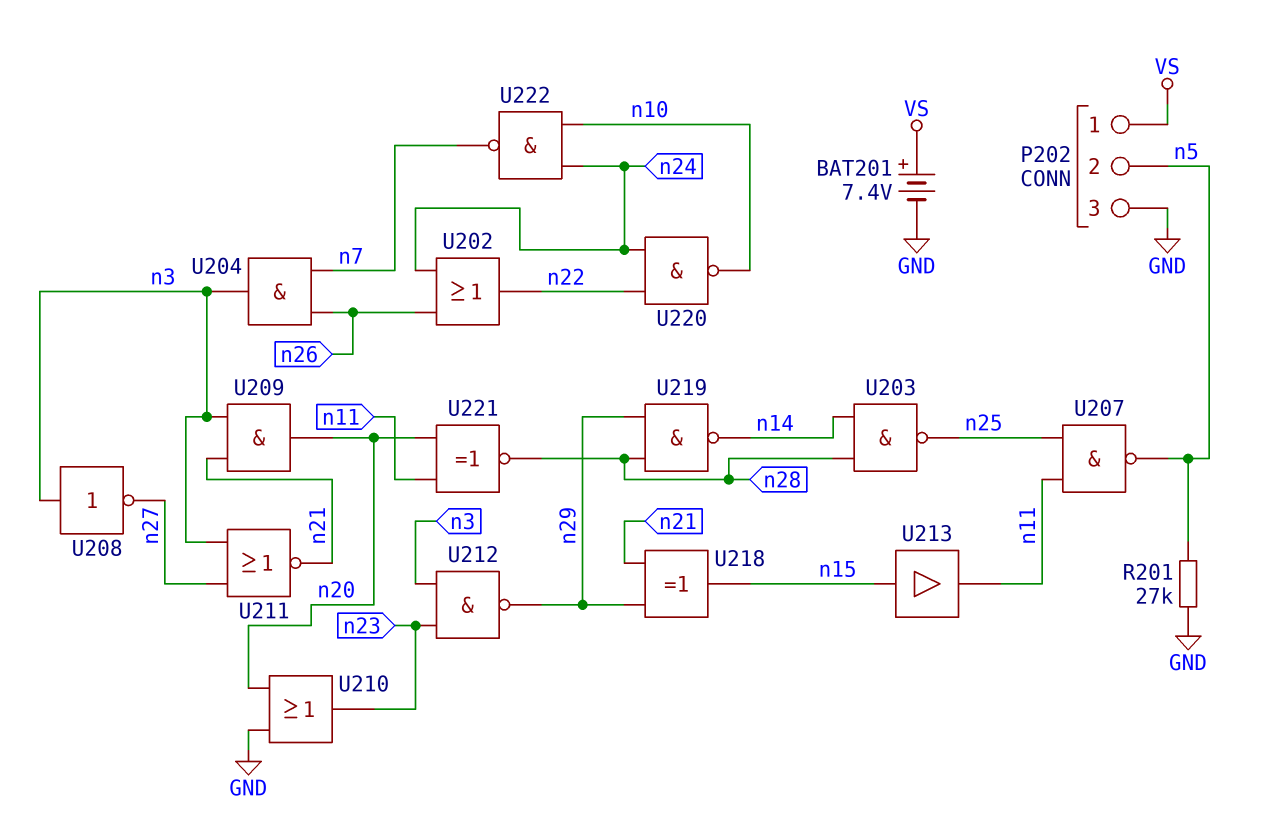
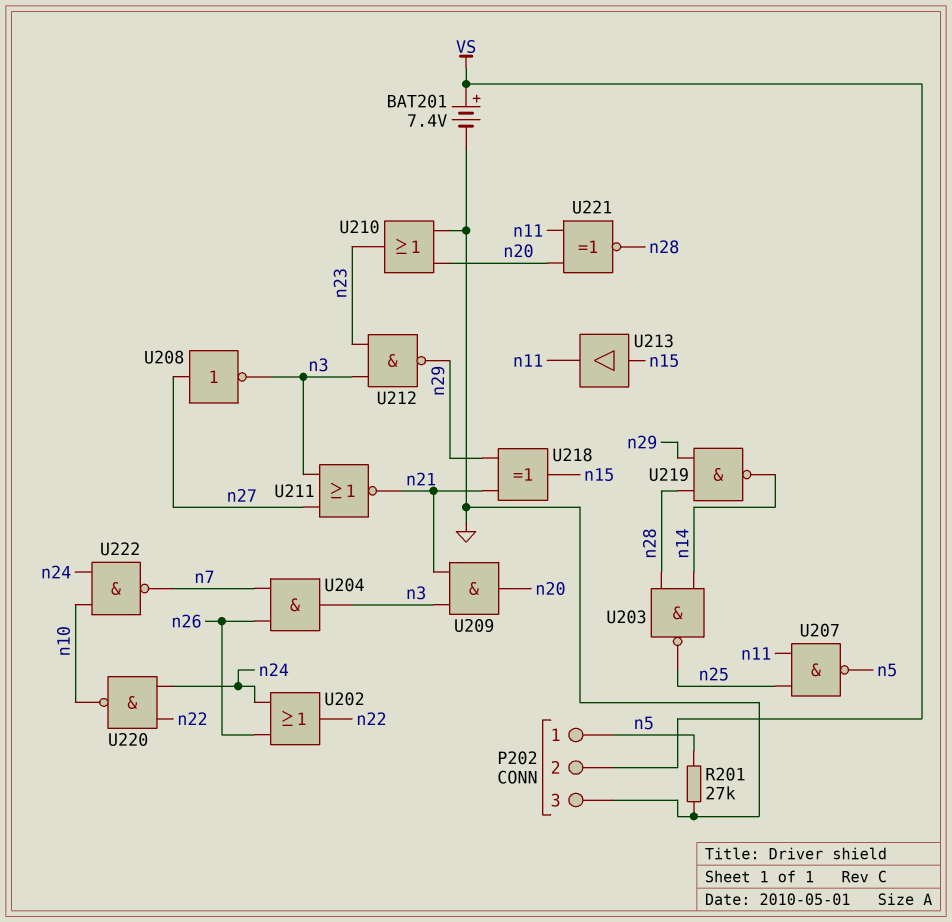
P202 pin 1: VS -> n5
P202 pin 2: n5 -> VS
U208: NOT (in n3, out n27) -> NOT (in n27, out n3)

